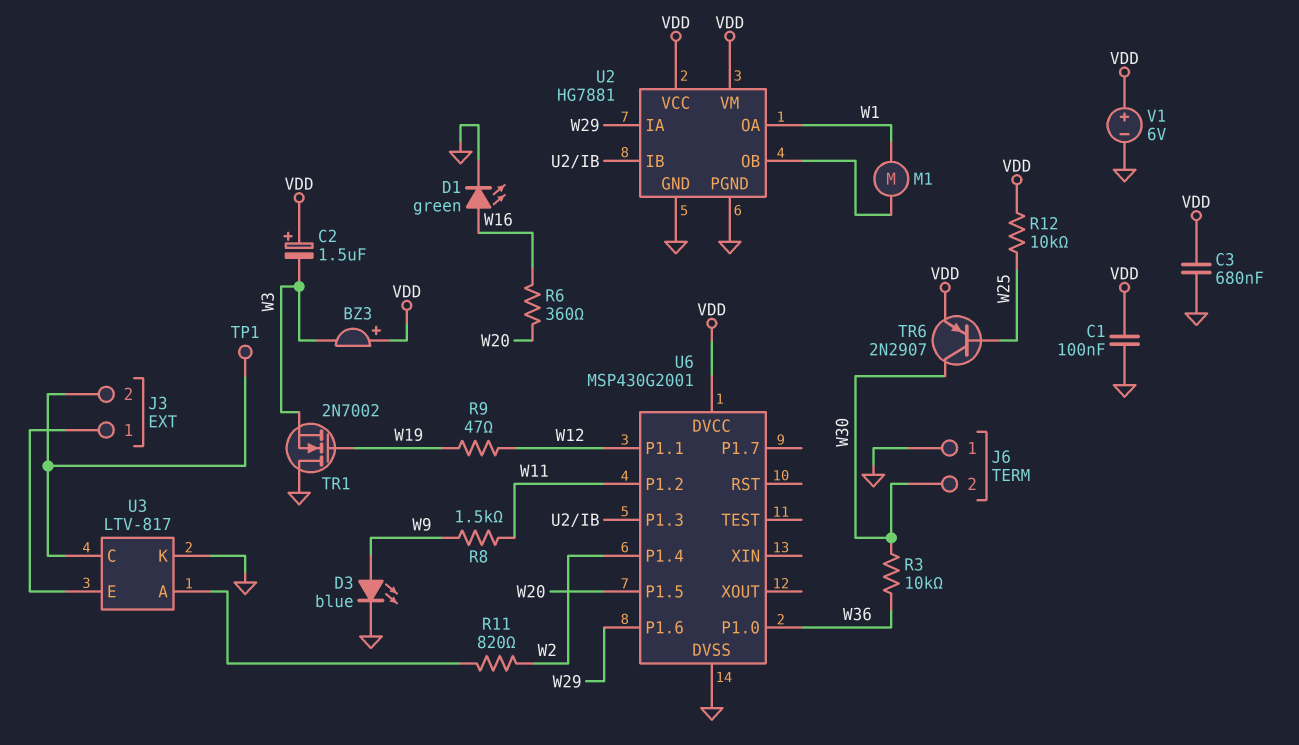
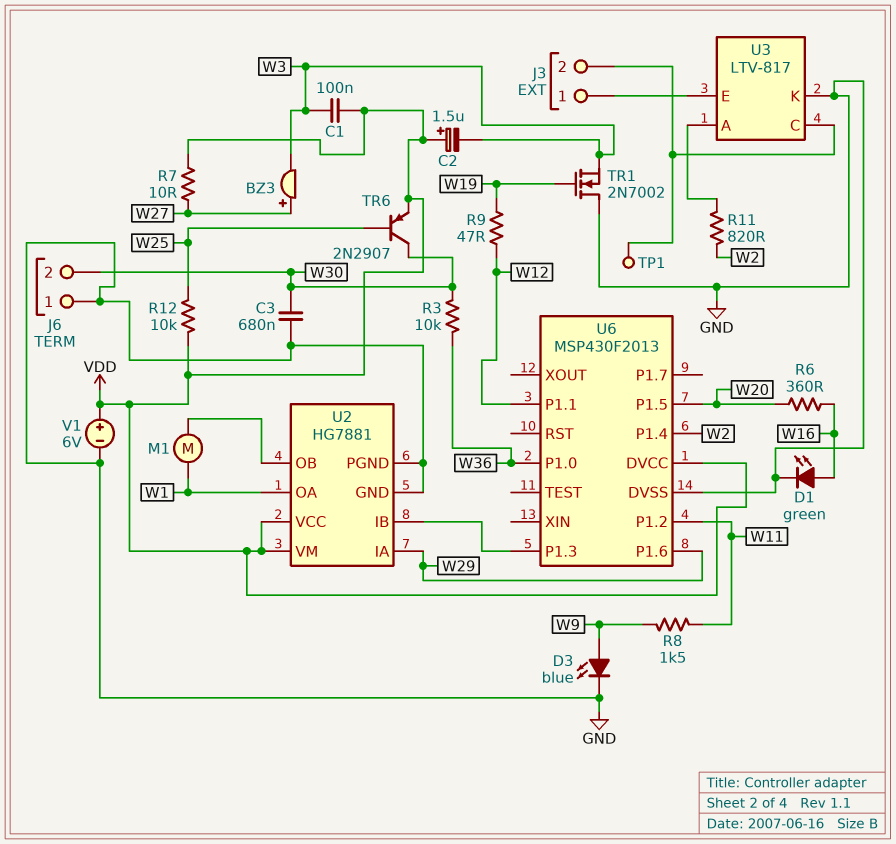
BZ3: buzzer (plus VDD, minus W3) -> buzzer (plus W27, minus W3)
C1: 100nF (GND, VDD) -> 100nF (VDD, W3)
C3: 680nF (GND, VDD) -> 680nF (GND, W30)
R7: none -> 10 (VDD, W27)
U6: MSP430G2001 -> MSP430F2013

